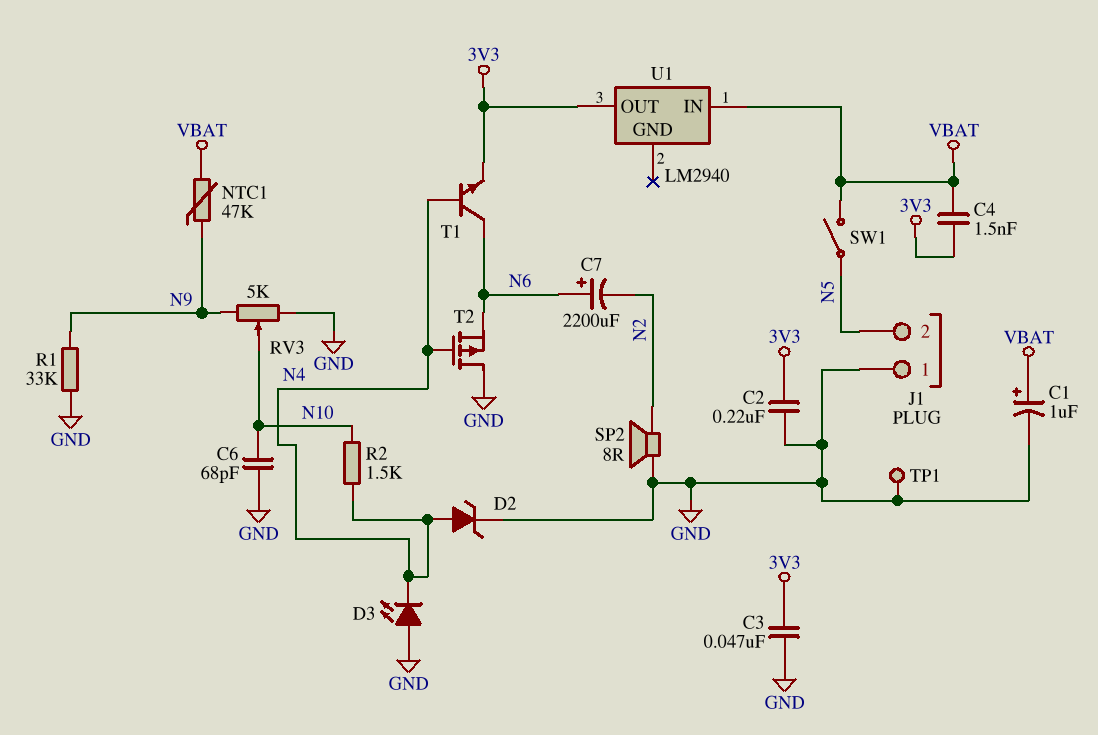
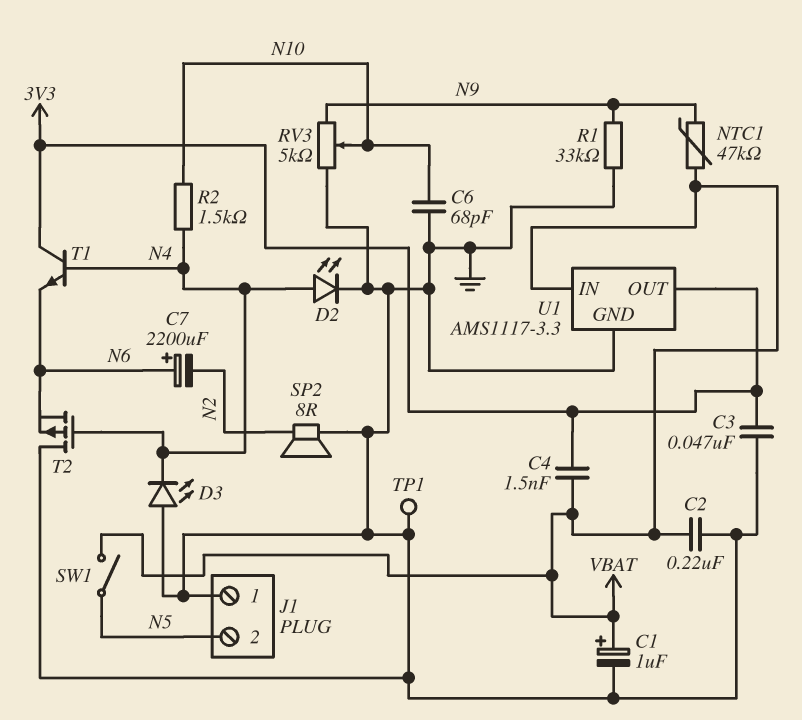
C2: 220nF (3V3, GND) -> 220nF (GND, VBAT)
D2: zener (A N4, K GND) -> LED (A N4, K GND)
T1: NPN (B N4, C N6, E 3V3) -> NPN (B N4, C 3V3, E N6)
U1: LM2940 -> AMS1117-3.3
U1 pin GND: none -> GND

